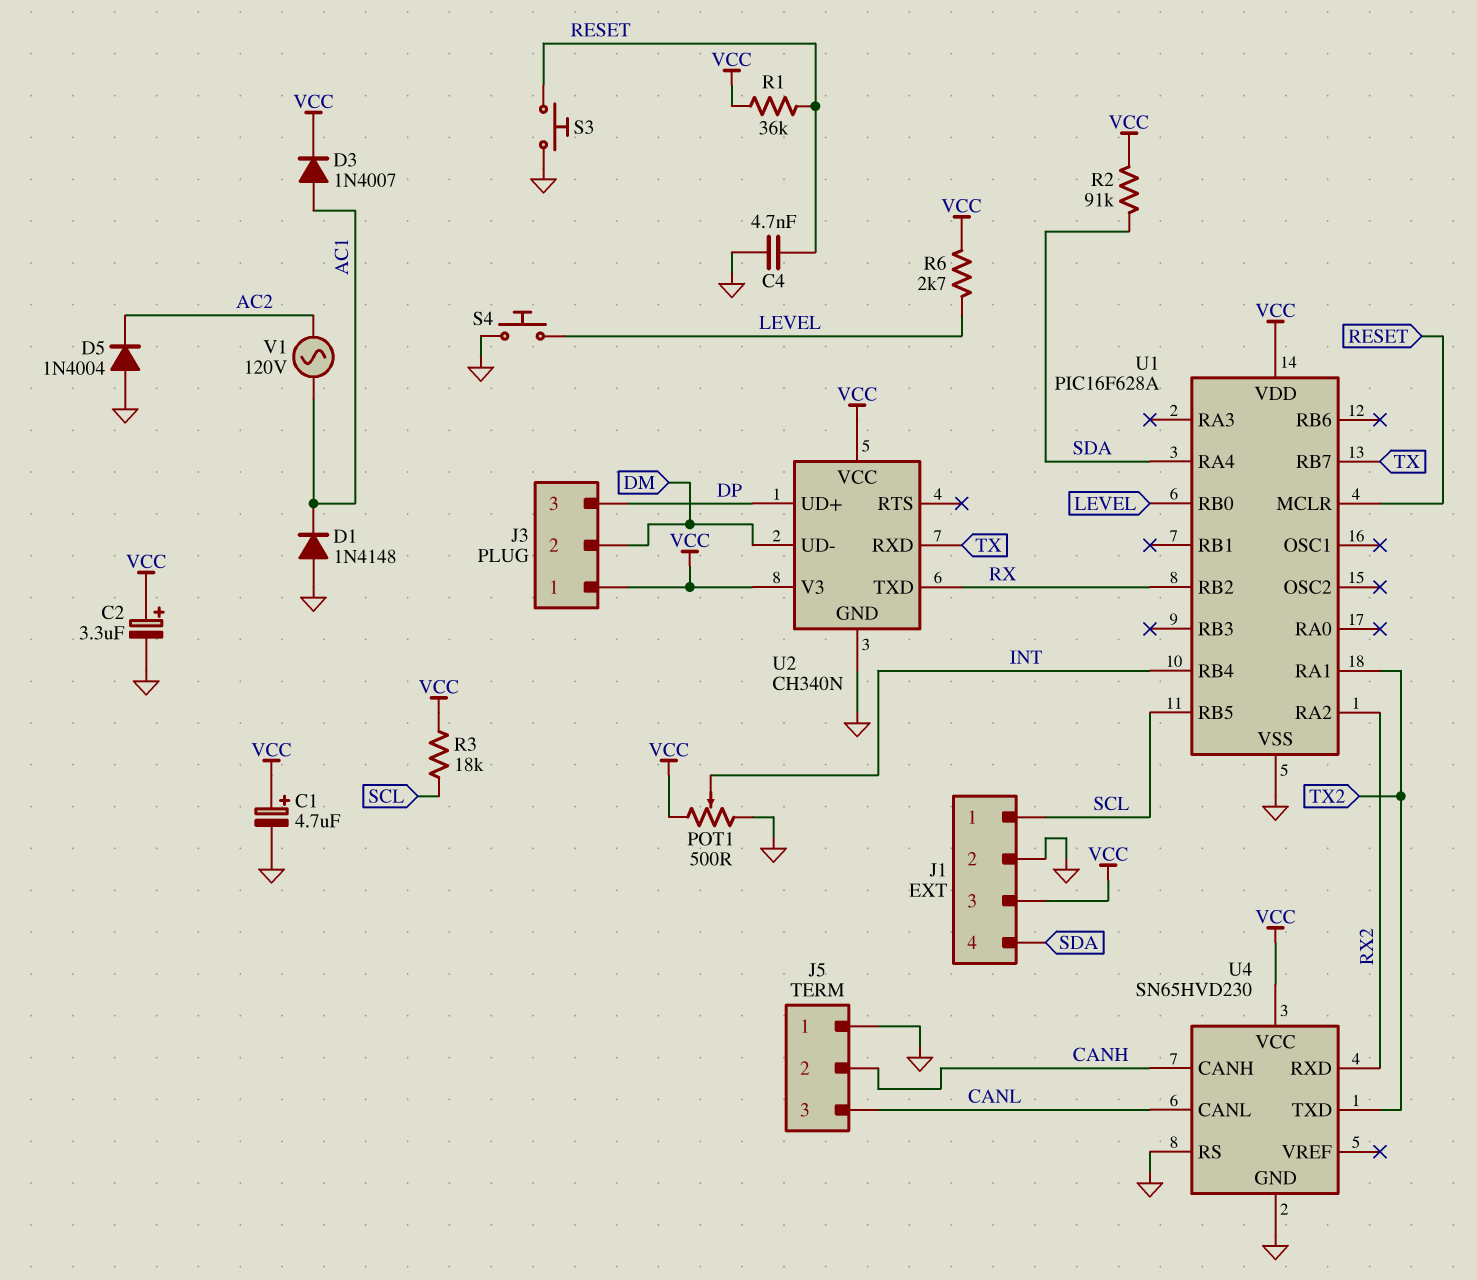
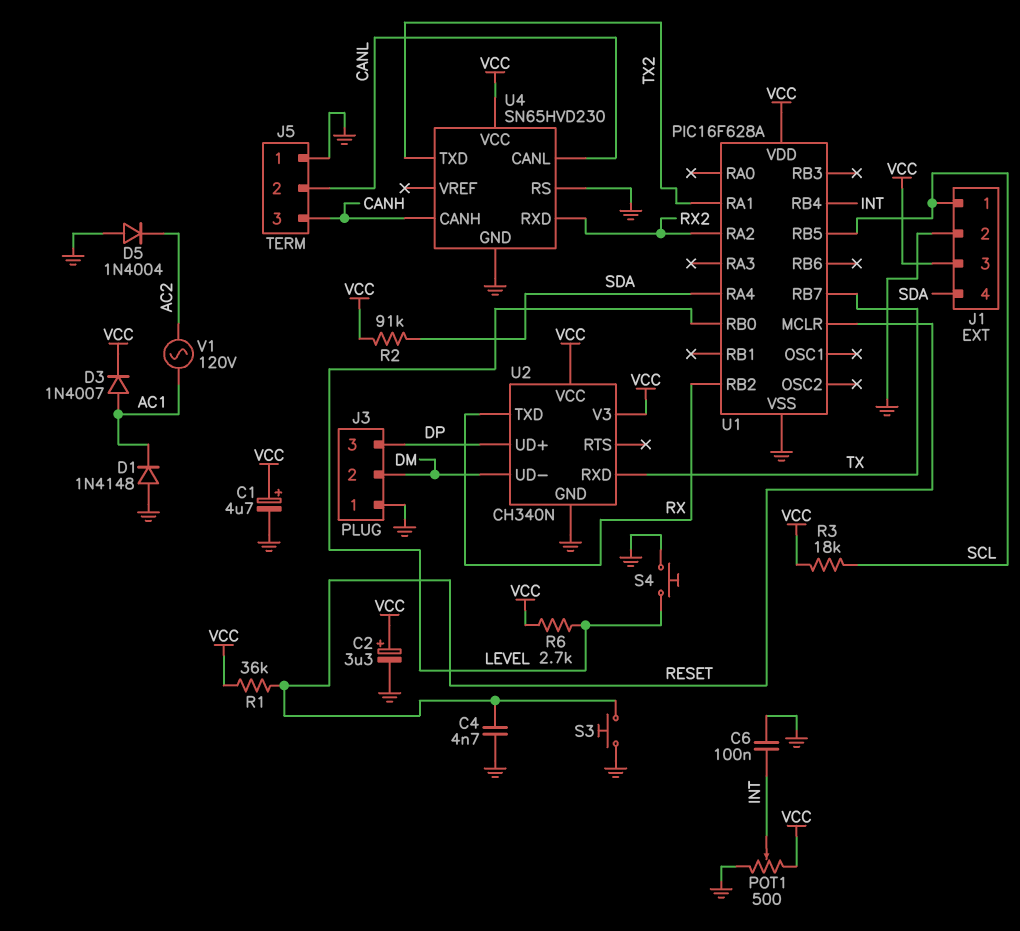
C6: none -> 100nF (GND, INT)
J3 pin 1: VCC -> GND
J5 pin 2: CANH -> CANL
J5 pin 3: CANL -> CANH

